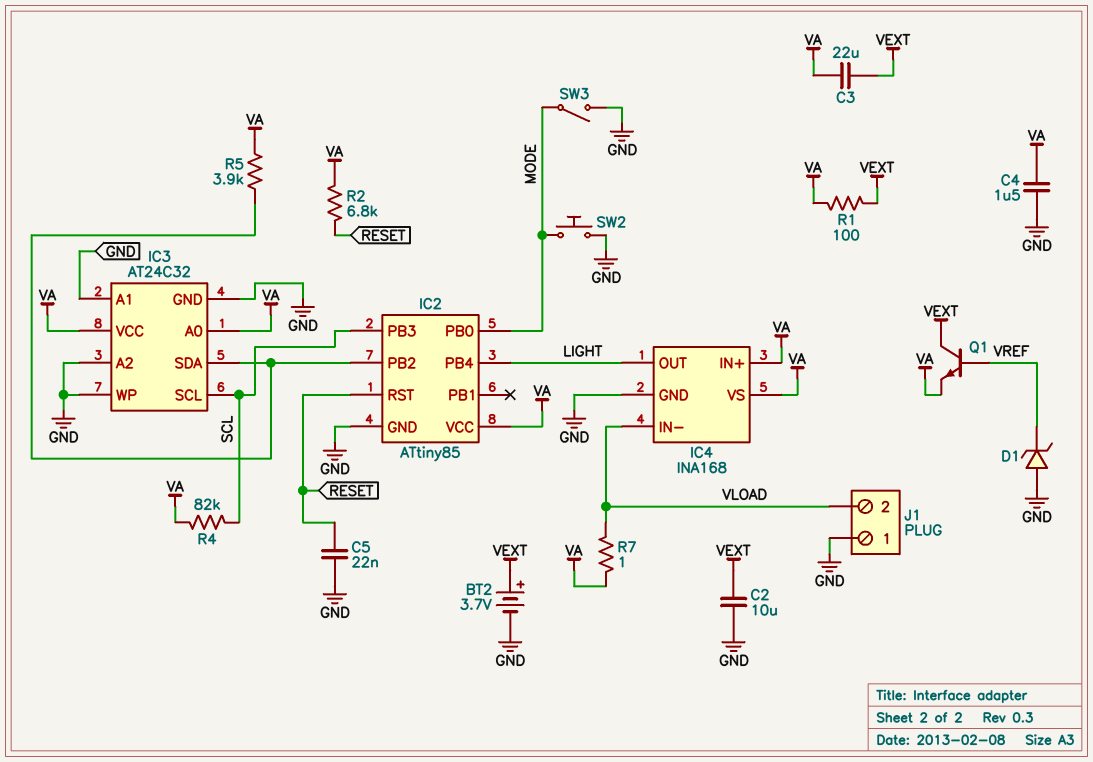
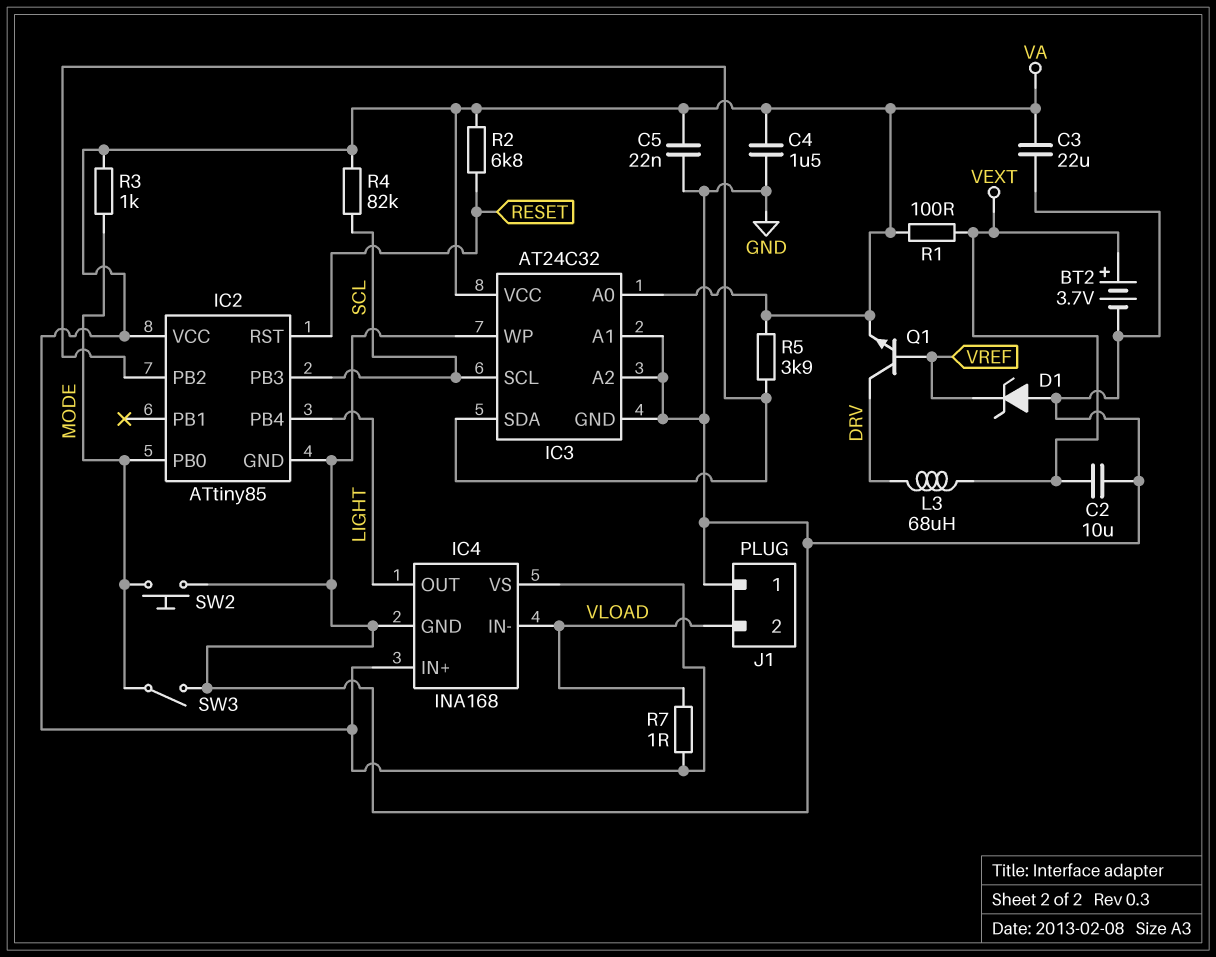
C3: 22uF (VA, VEXT) -> 22uF (GND, VA)
C5: 22nF (GND, RESET) -> 22nF (GND, VA)
L3: none -> 68uH (DRV, VEXT)
Q1: NPN (B VREF, C VEXT, E VA) -> NPN (B VREF, C DRV, E VA)
R3: none -> 1k (MODE, VA)

